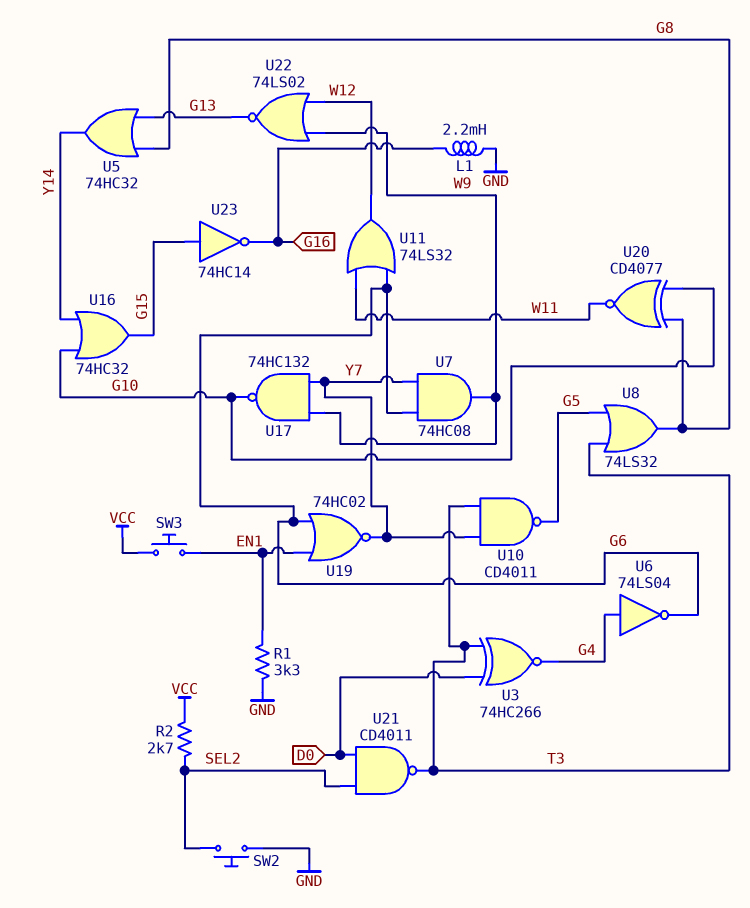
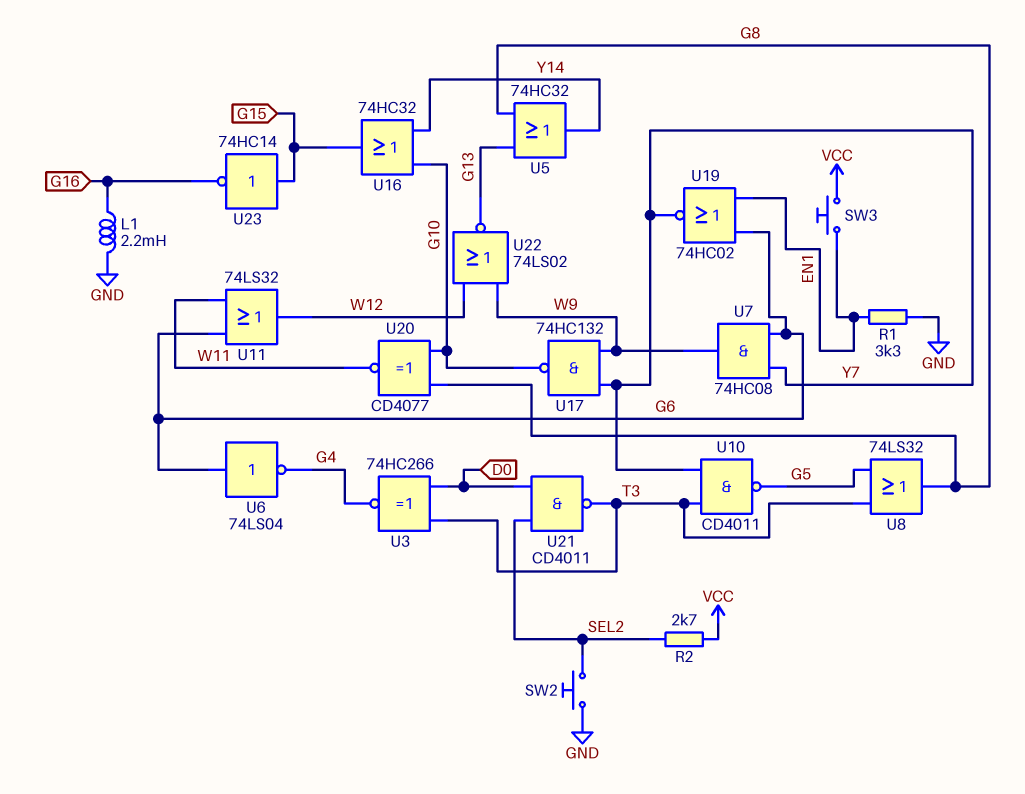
U6: NOT 74LS04 (in G4, out G6) -> NOT 74LS04 (in G6, out G4)

